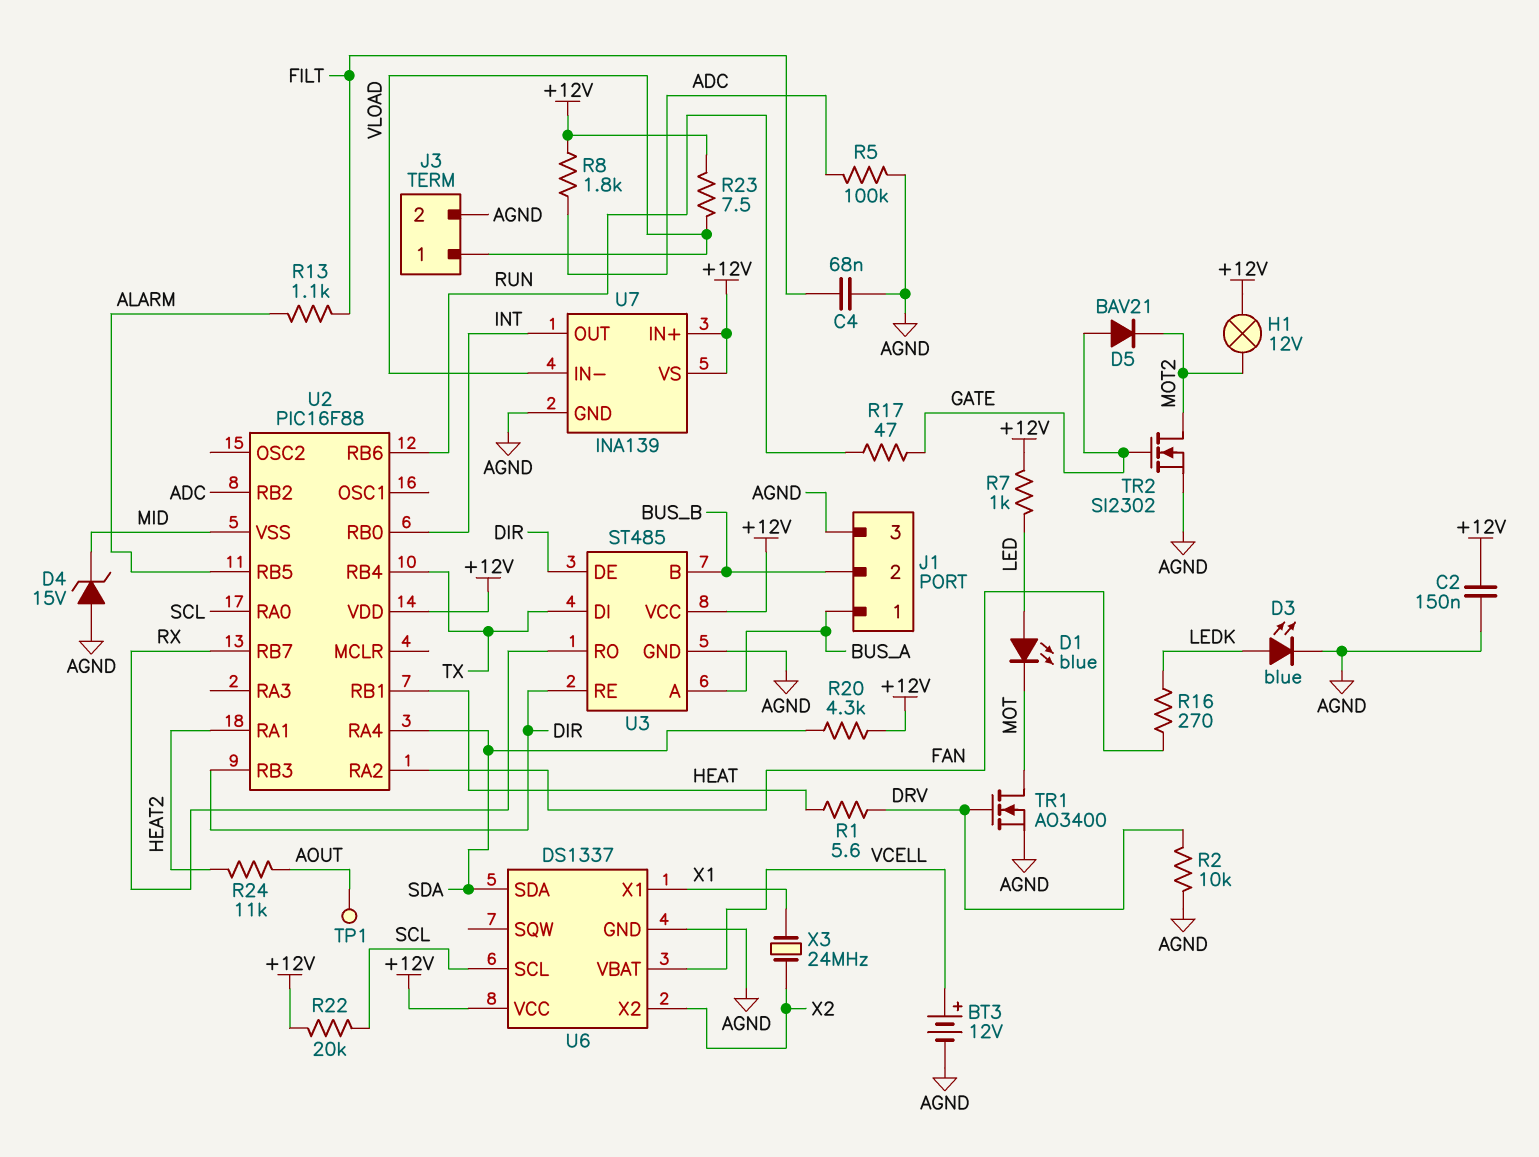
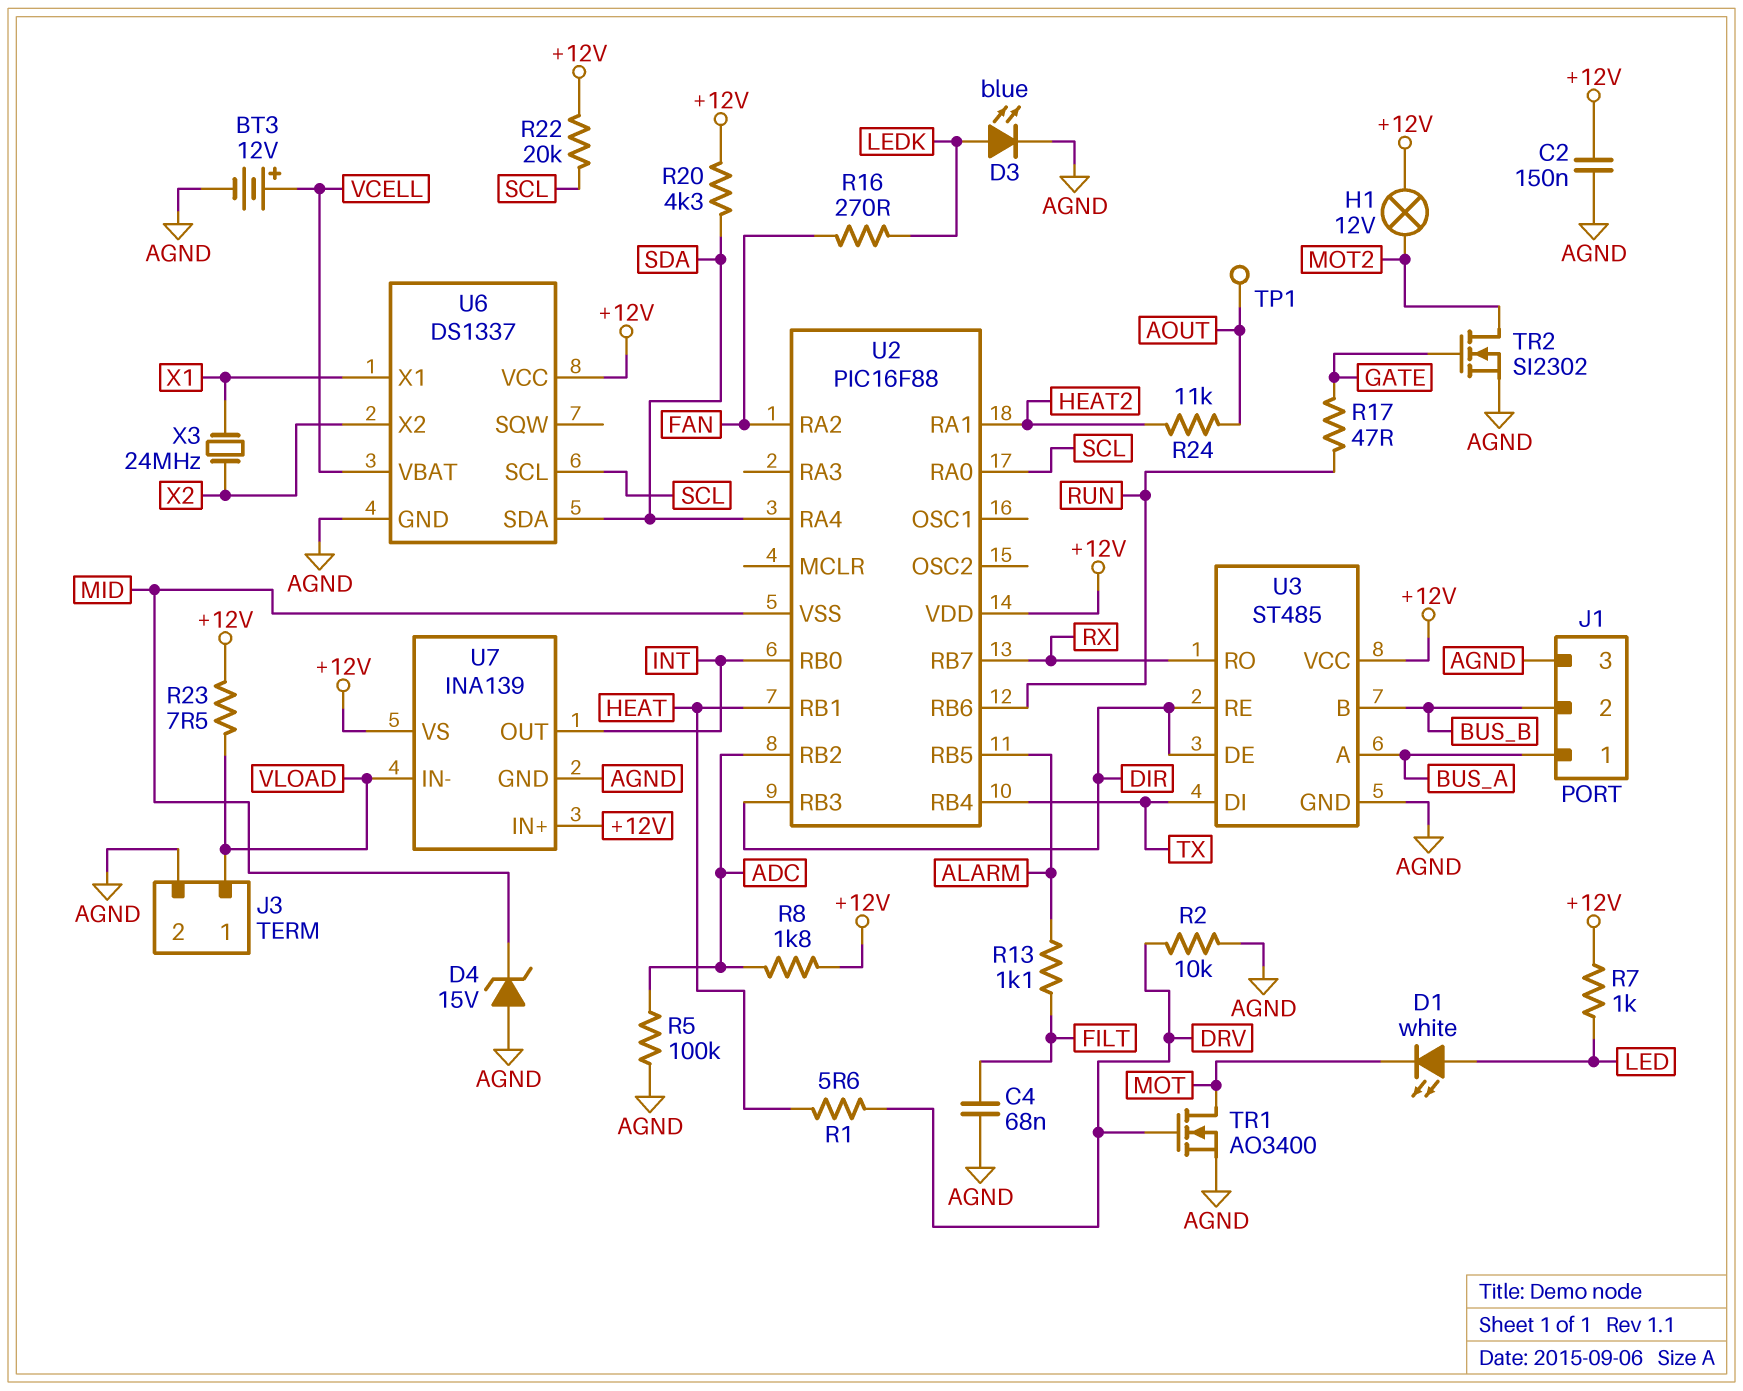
D1: LED blue (A LED, K MOT) -> LED white (A LED, K MOT)
D5: diode BAV21 (A GATE, K MOT2) -> none

